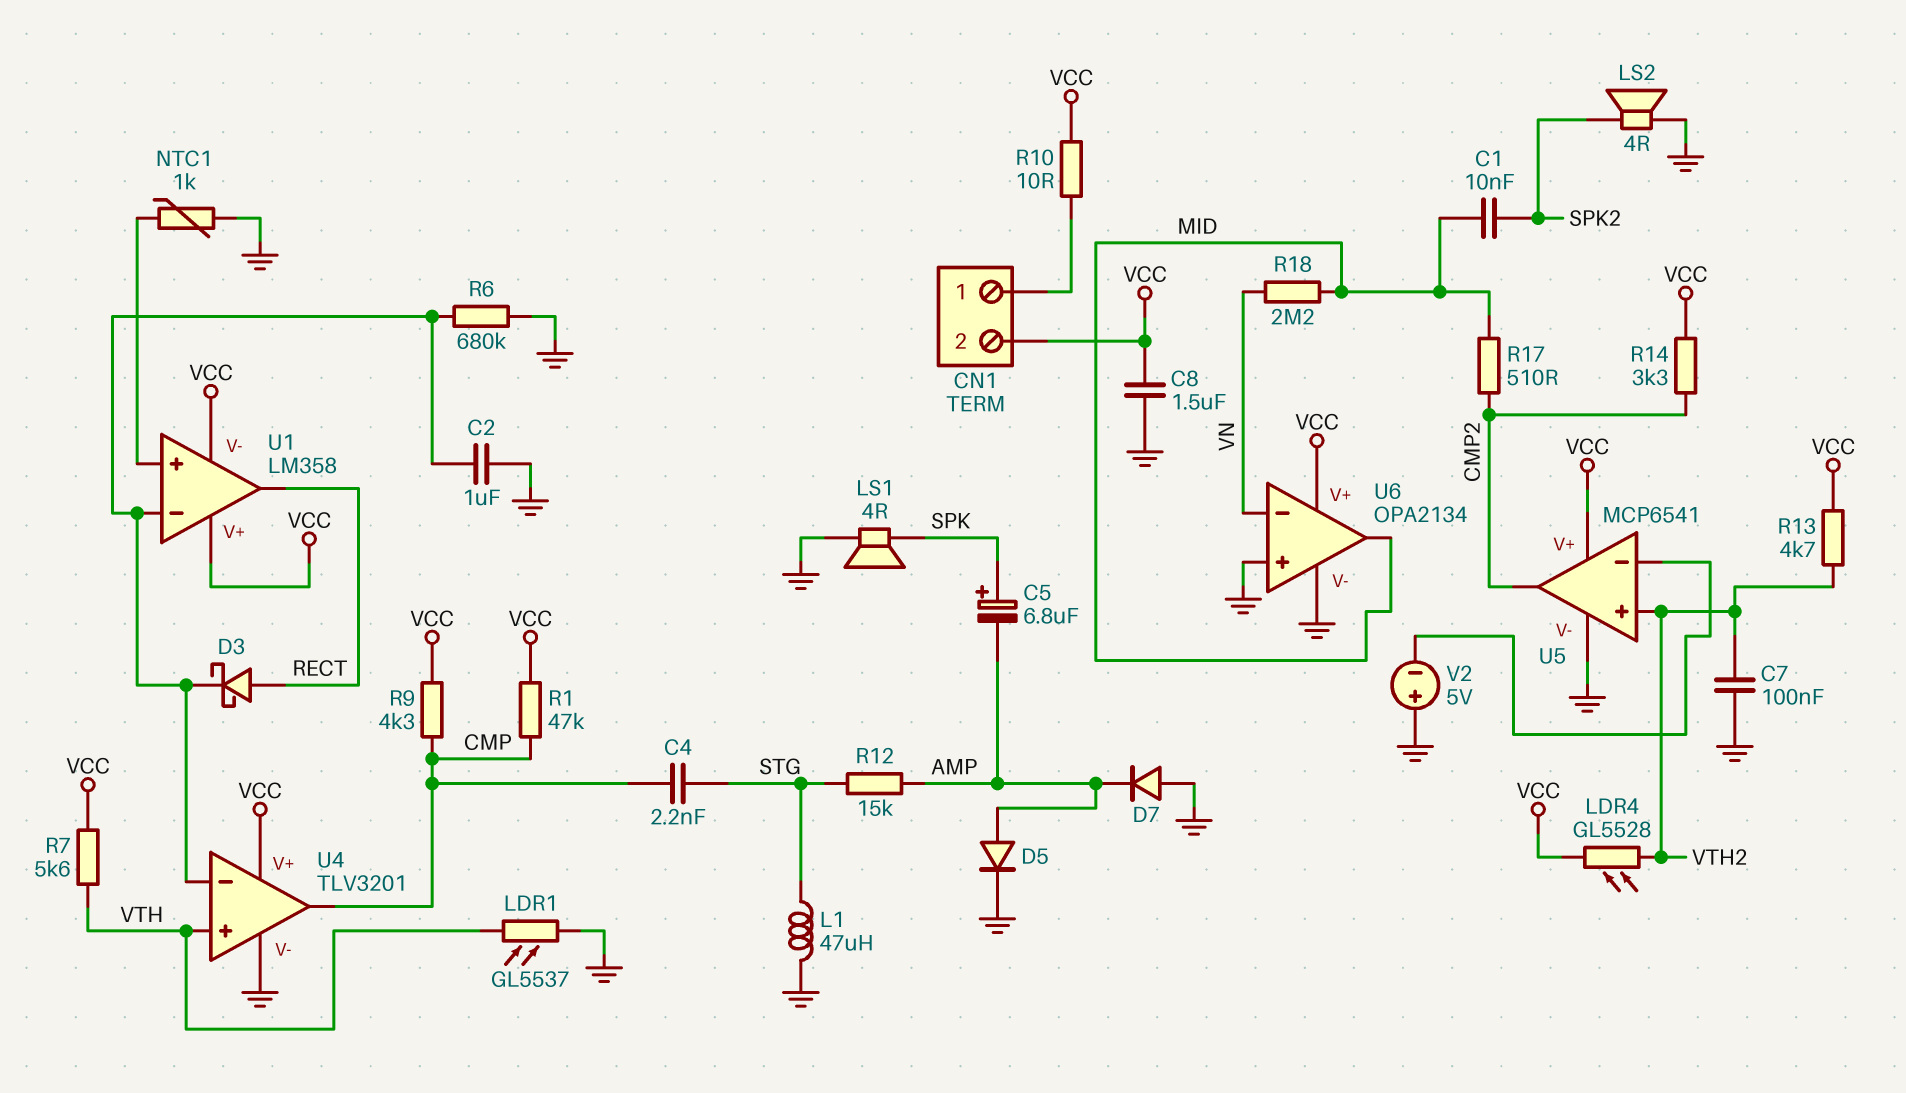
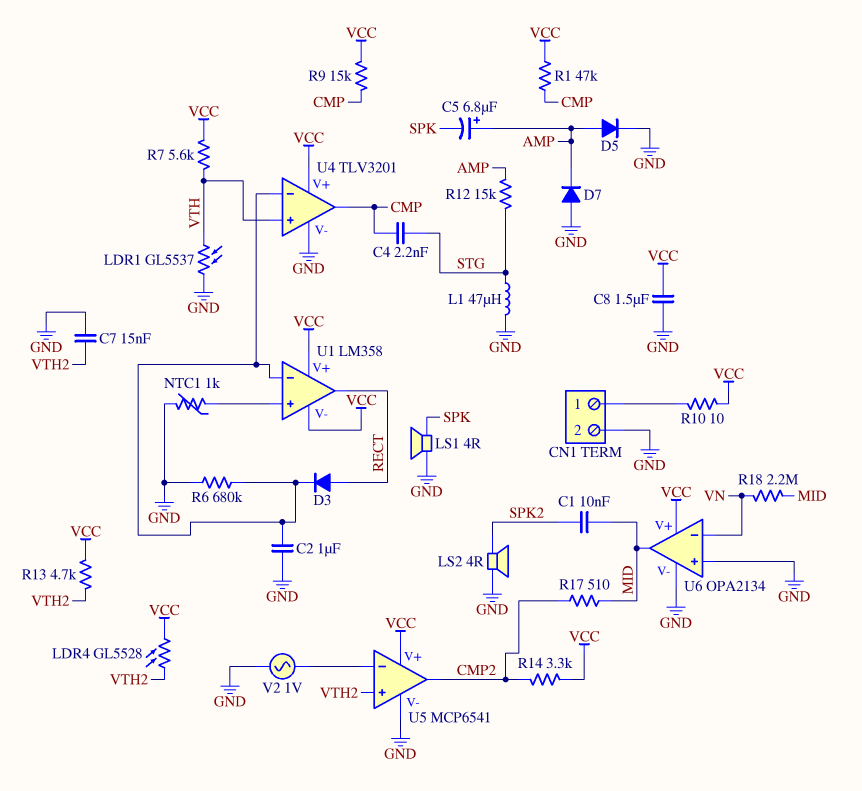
C5: 6.8uF (plus SPK, minus AMP) -> 6.8uF (plus AMP, minus SPK)
C7: 100nF (GND, VTH2) -> 15nF (GND, VTH2)
CN1 pin 2: VCC -> GND
D3: schottky (A RECT, K U1/in-) -> diode (A RECT, K U1/in-)
R9: 4.3k (CMP, VCC) -> 15k (CMP, VCC)
V2: 5V (plus GND, minus U5/in-) -> AC 1V (GND, U5/in-)

